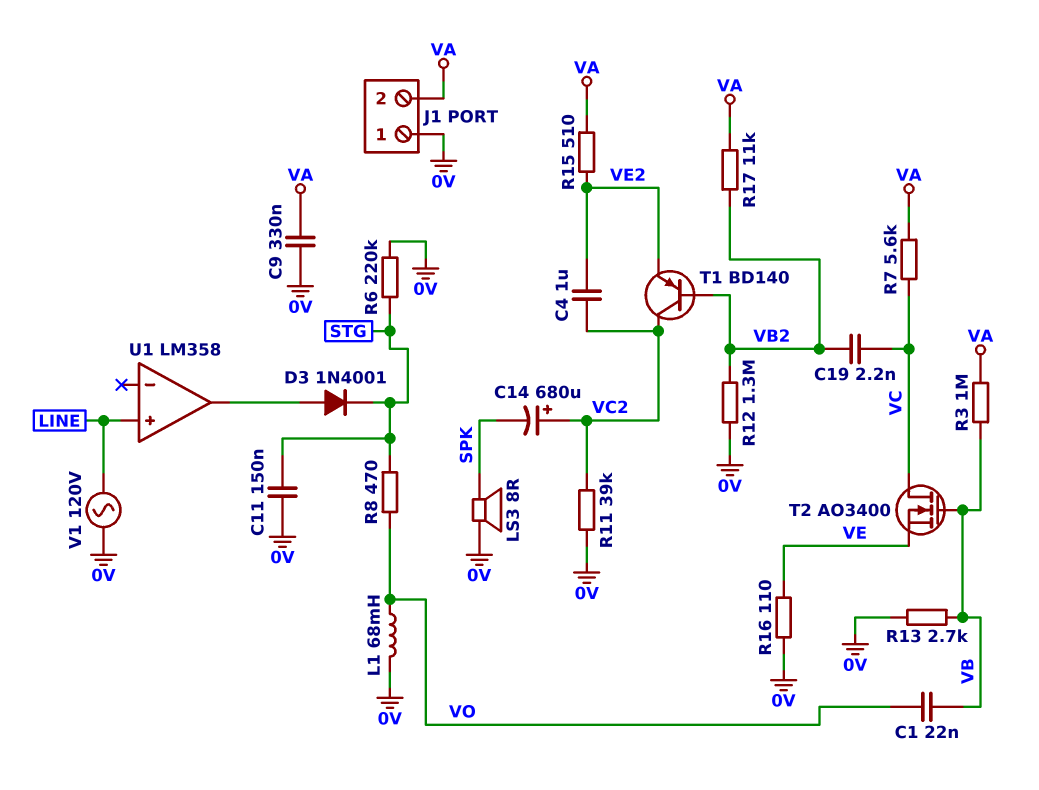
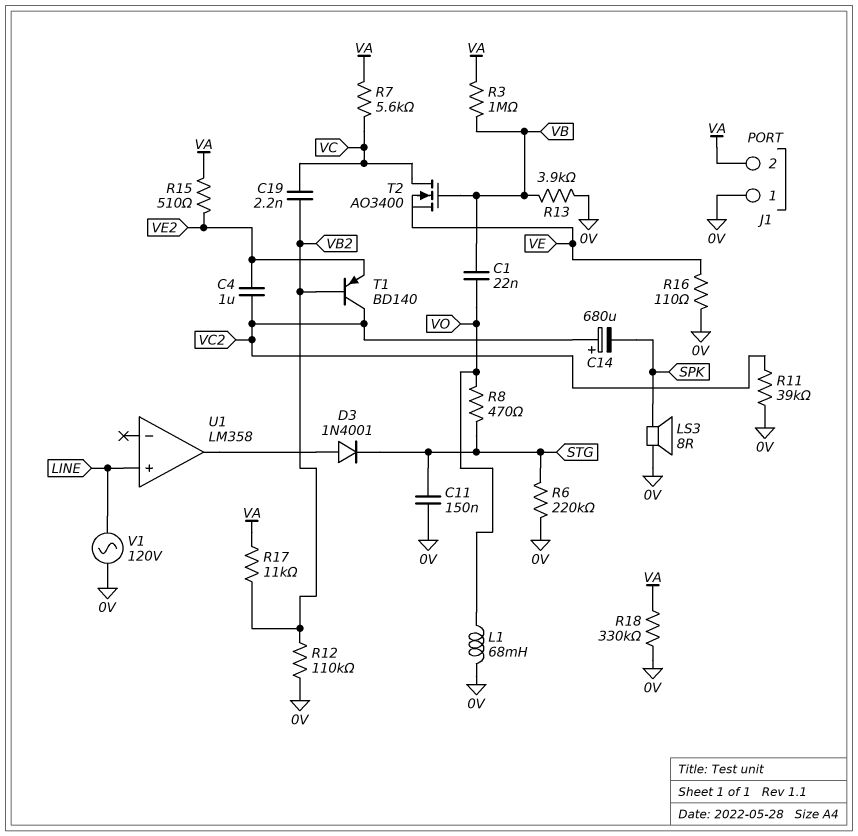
C9: 330nF (0V, VA) -> none
R12: 1.3M (0V, VB2) -> 110k (0V, VB2)
R13: 2.7k (0V, VB) -> 3.9k (0V, VB)
R18: none -> 330k (0V, VA)

